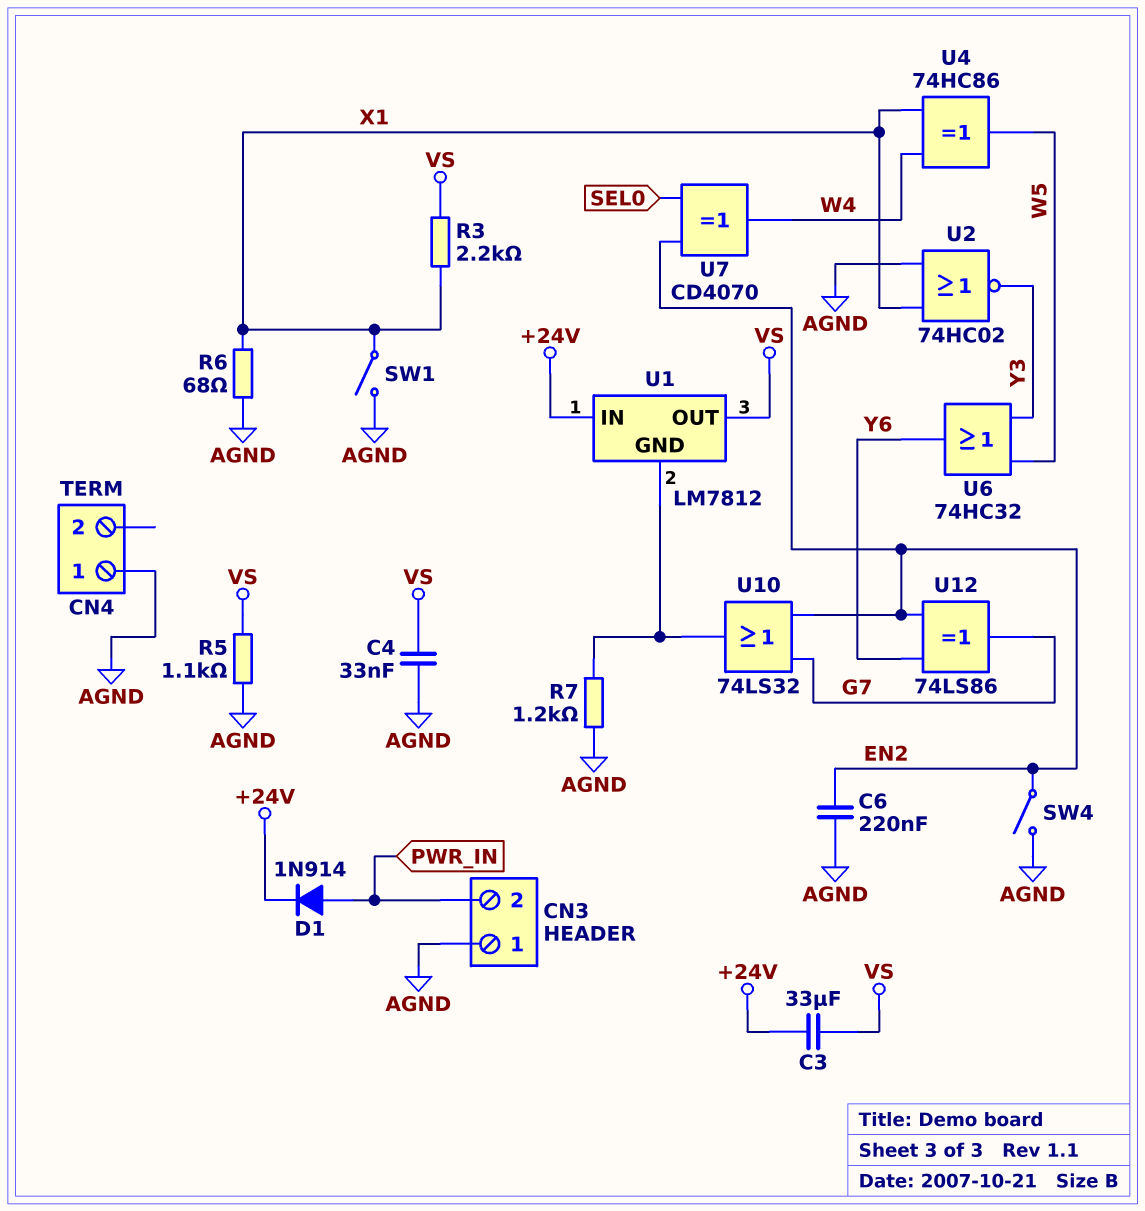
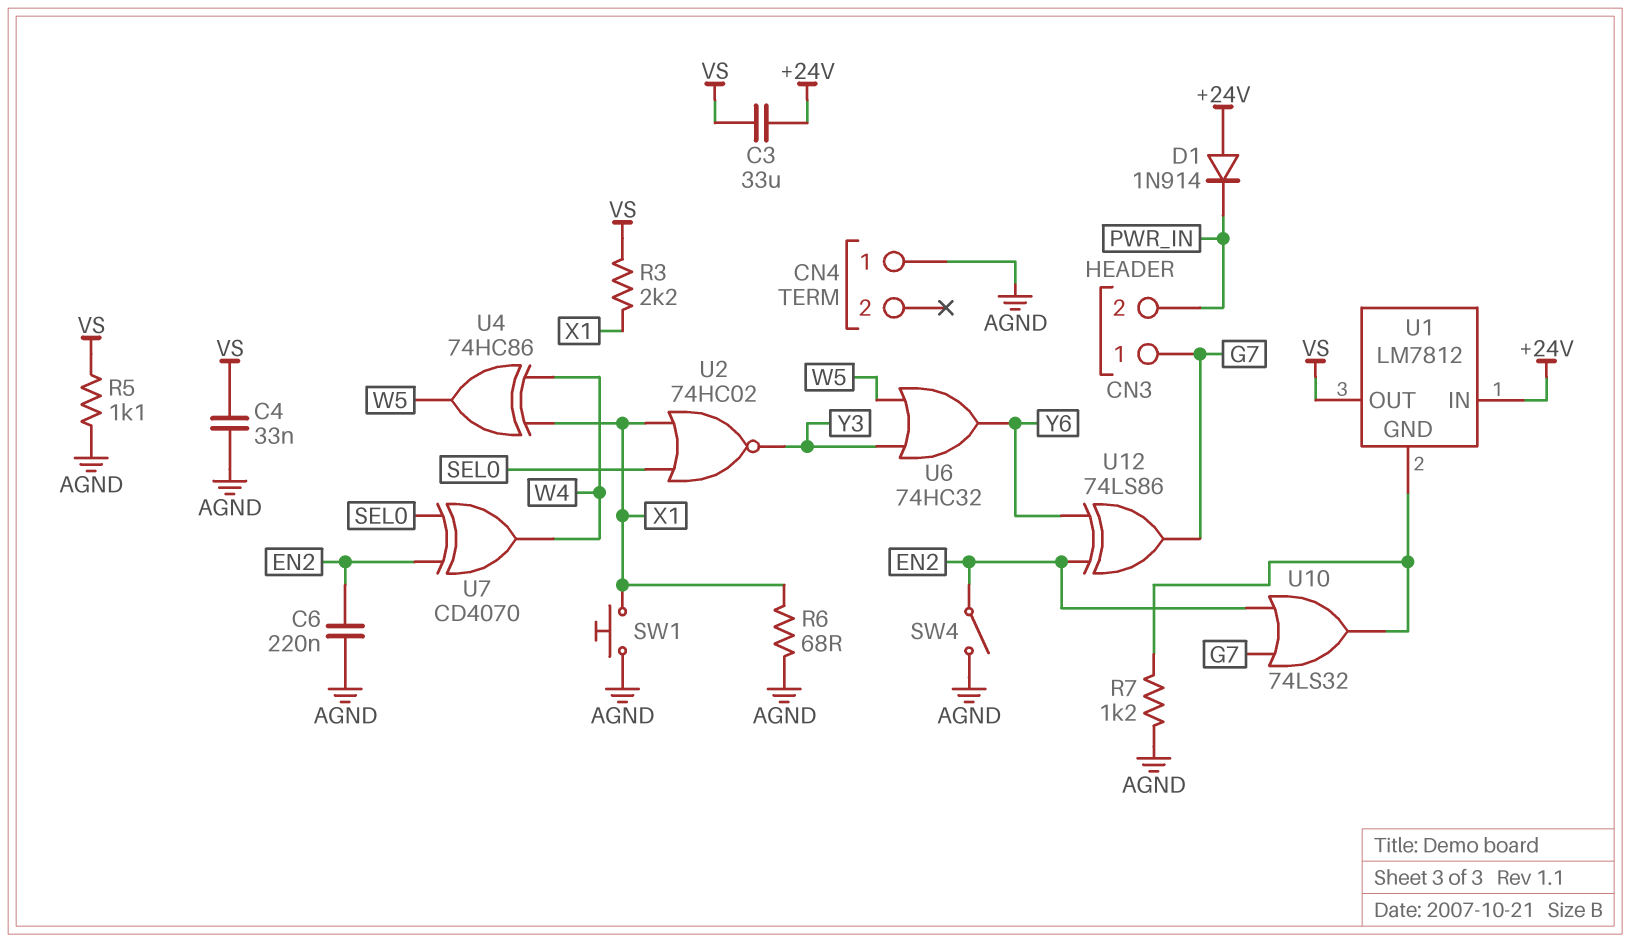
CN3 pin 1: AGND -> G7
D1: diode 1N914 (A PWR_IN, K +24V) -> diode 1N914 (A +24V, K PWR_IN)
SW1: switch (AGND, X1) -> button (AGND, X1)
U2: NOR 74HC02 (in AGND, in X1, out Y3) -> NOR 74HC02 (in SEL0, in X1, out Y3)

